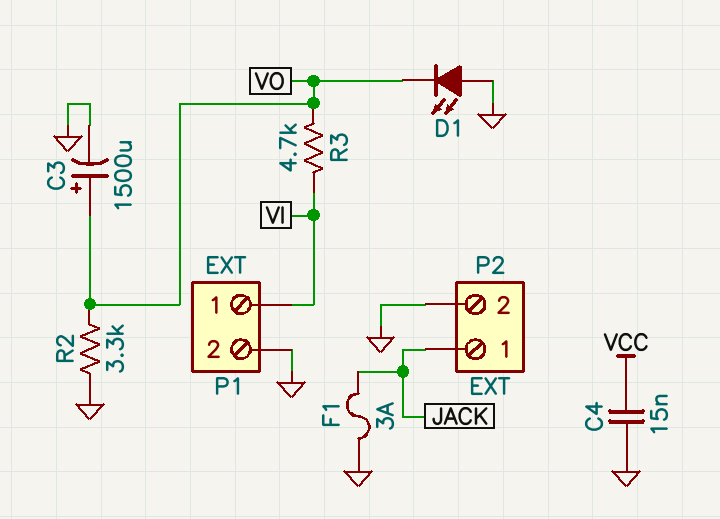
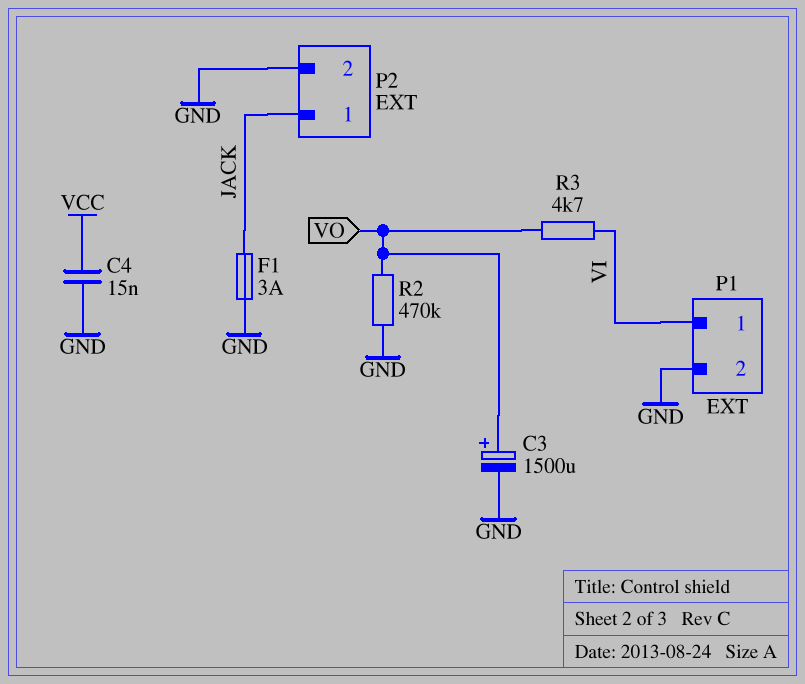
D1: LED (A GND, K VO) -> none
R2: 3.3k (GND, VO) -> 470k (GND, VO)

